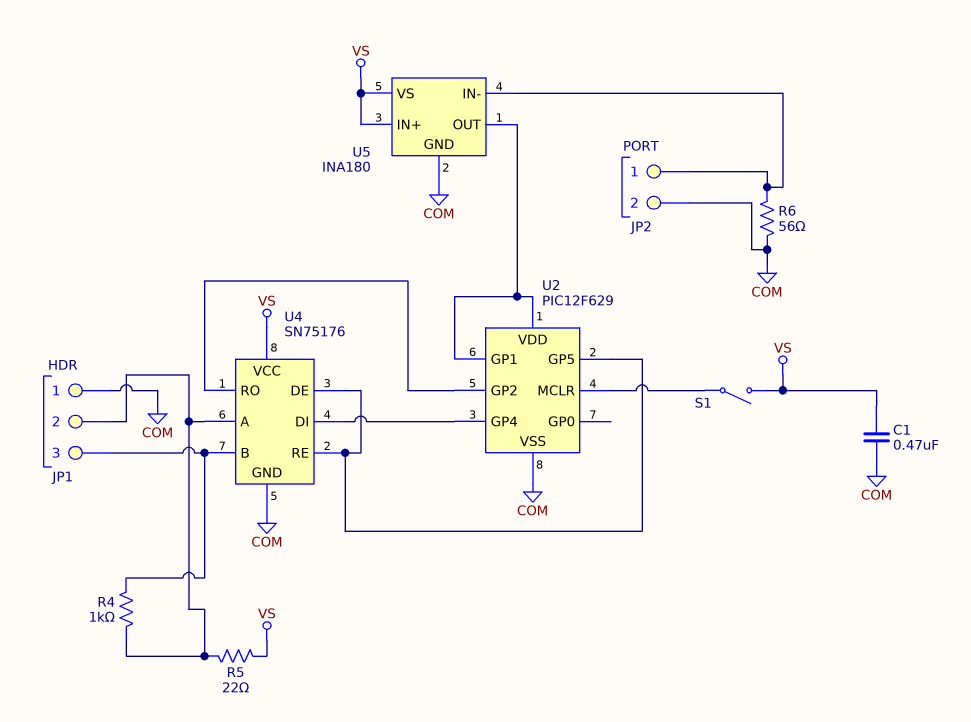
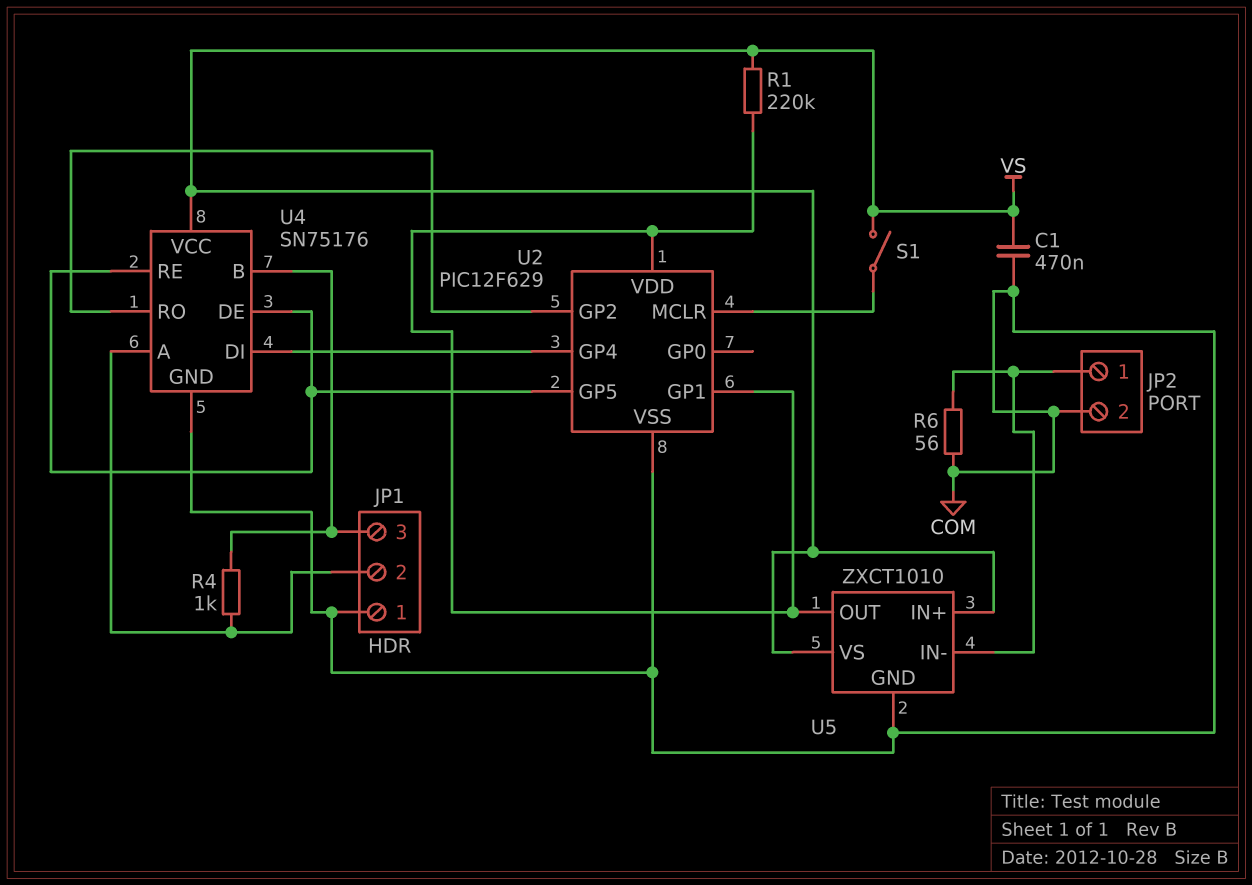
R1: none -> 220k (U2/GP1, VS)
R5: 22 (JP1/2, VS) -> none
U5: INA180 -> ZXCT1010

